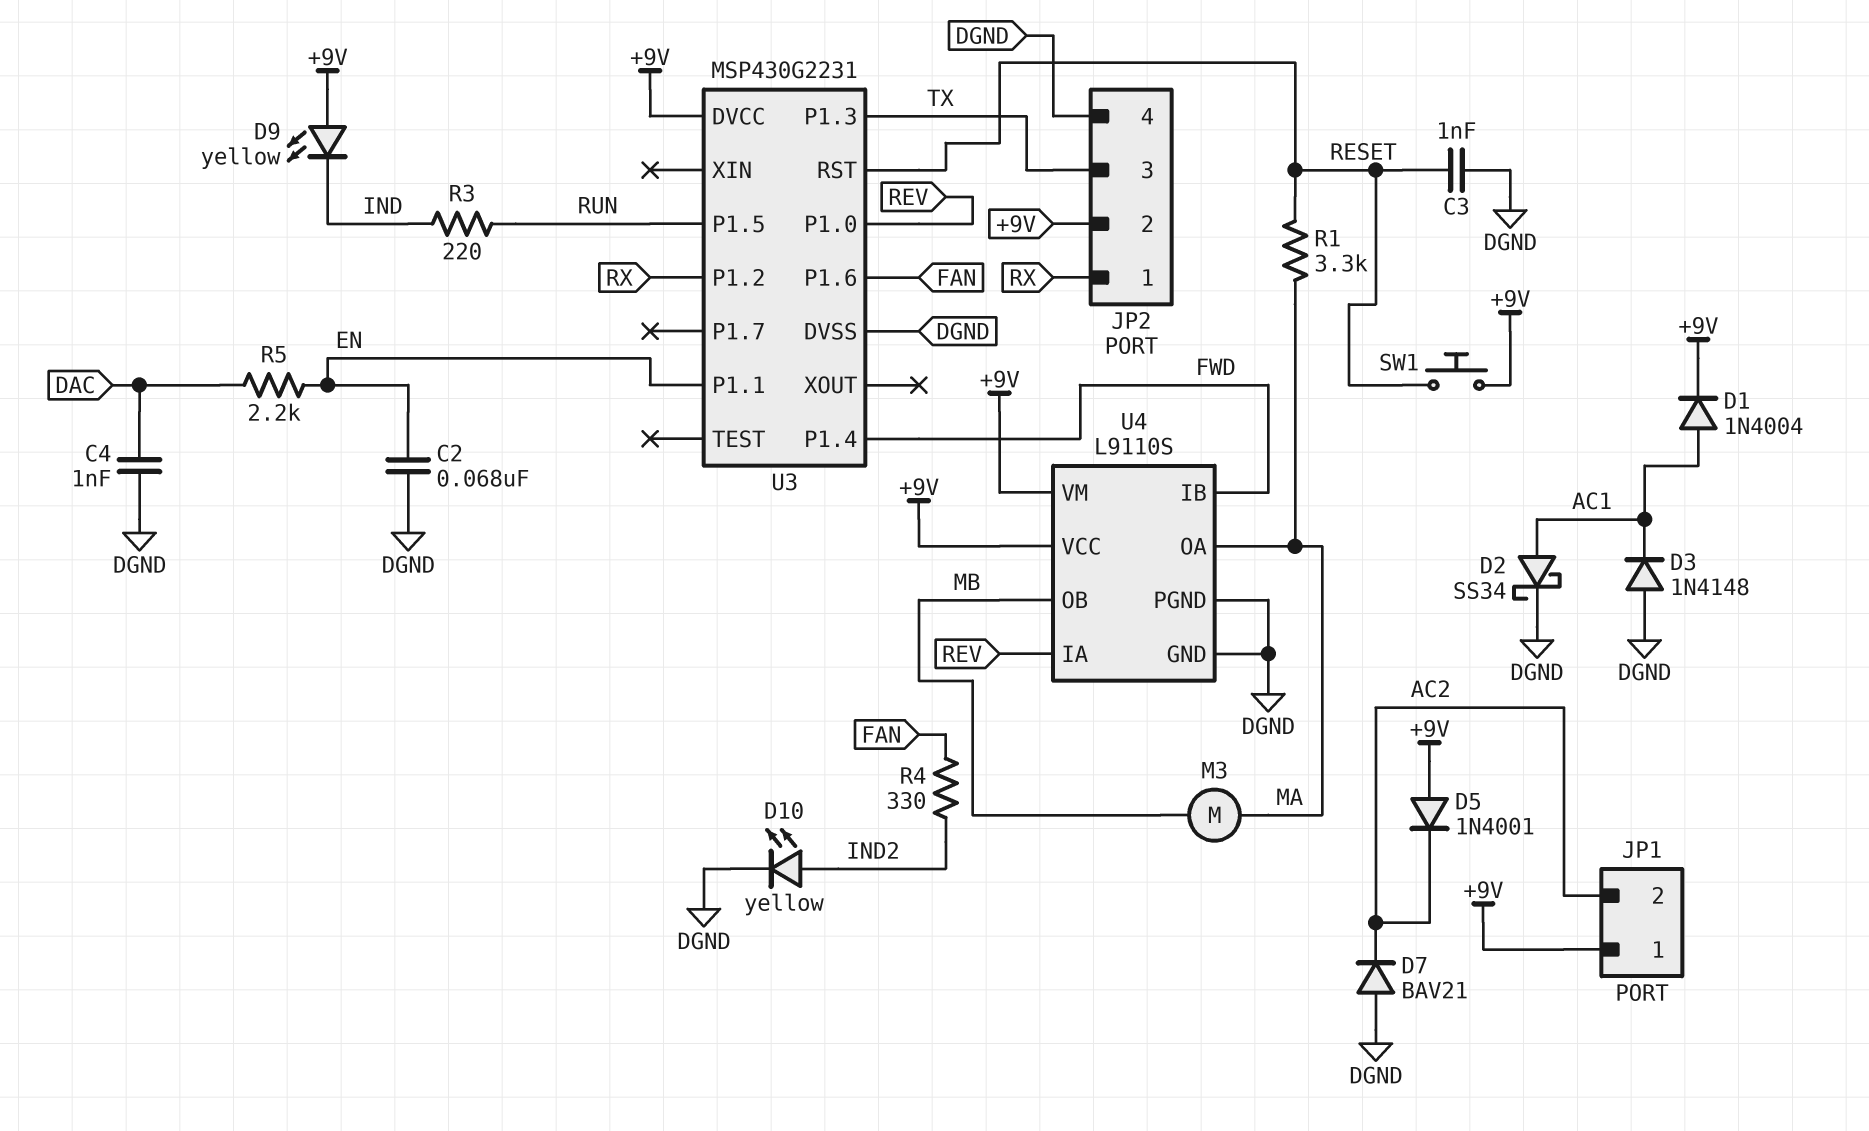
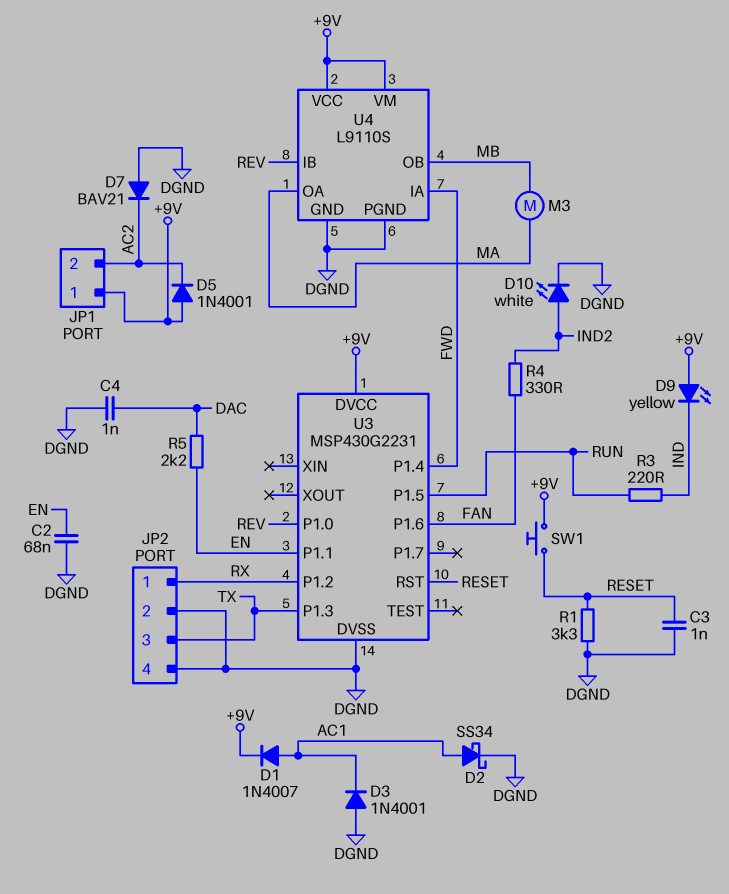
D1: diode 1N4004 (A AC1, K +9V) -> diode 1N4007 (A AC1, K +9V)
D3: diode 1N4148 (A DGND, K AC1) -> diode 1N4001 (A DGND, K AC1)
D10: LED yellow (A IND2, K DGND) -> LED white (A IND2, K DGND)
JP2 pin 2: +9V -> DGND
R1: 3.3k (MA, RESET) -> 3.3k (DGND, RESET)
U4 pin IA: REV -> FWD
U4 pin IB: FWD -> REV

